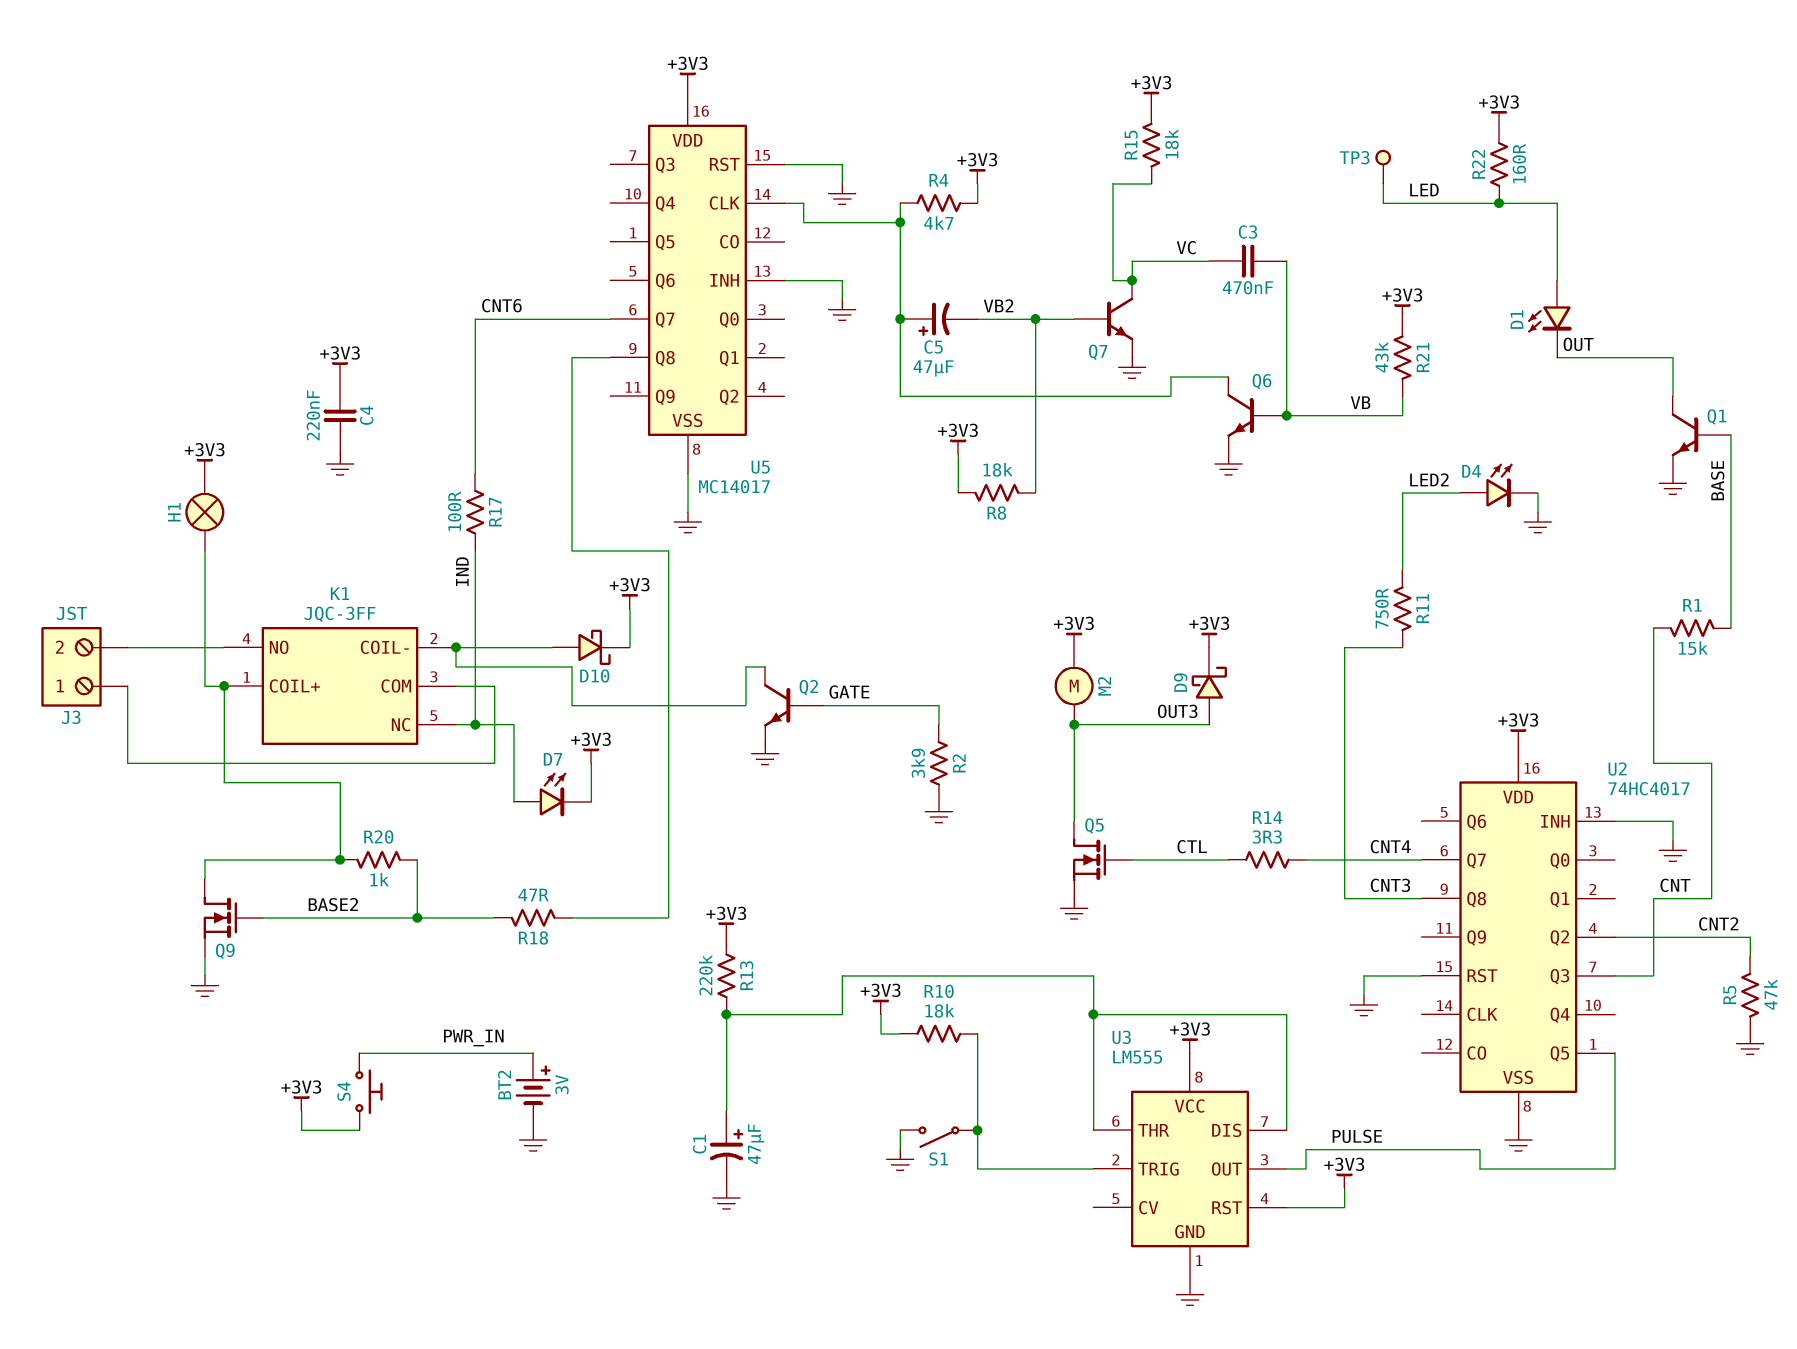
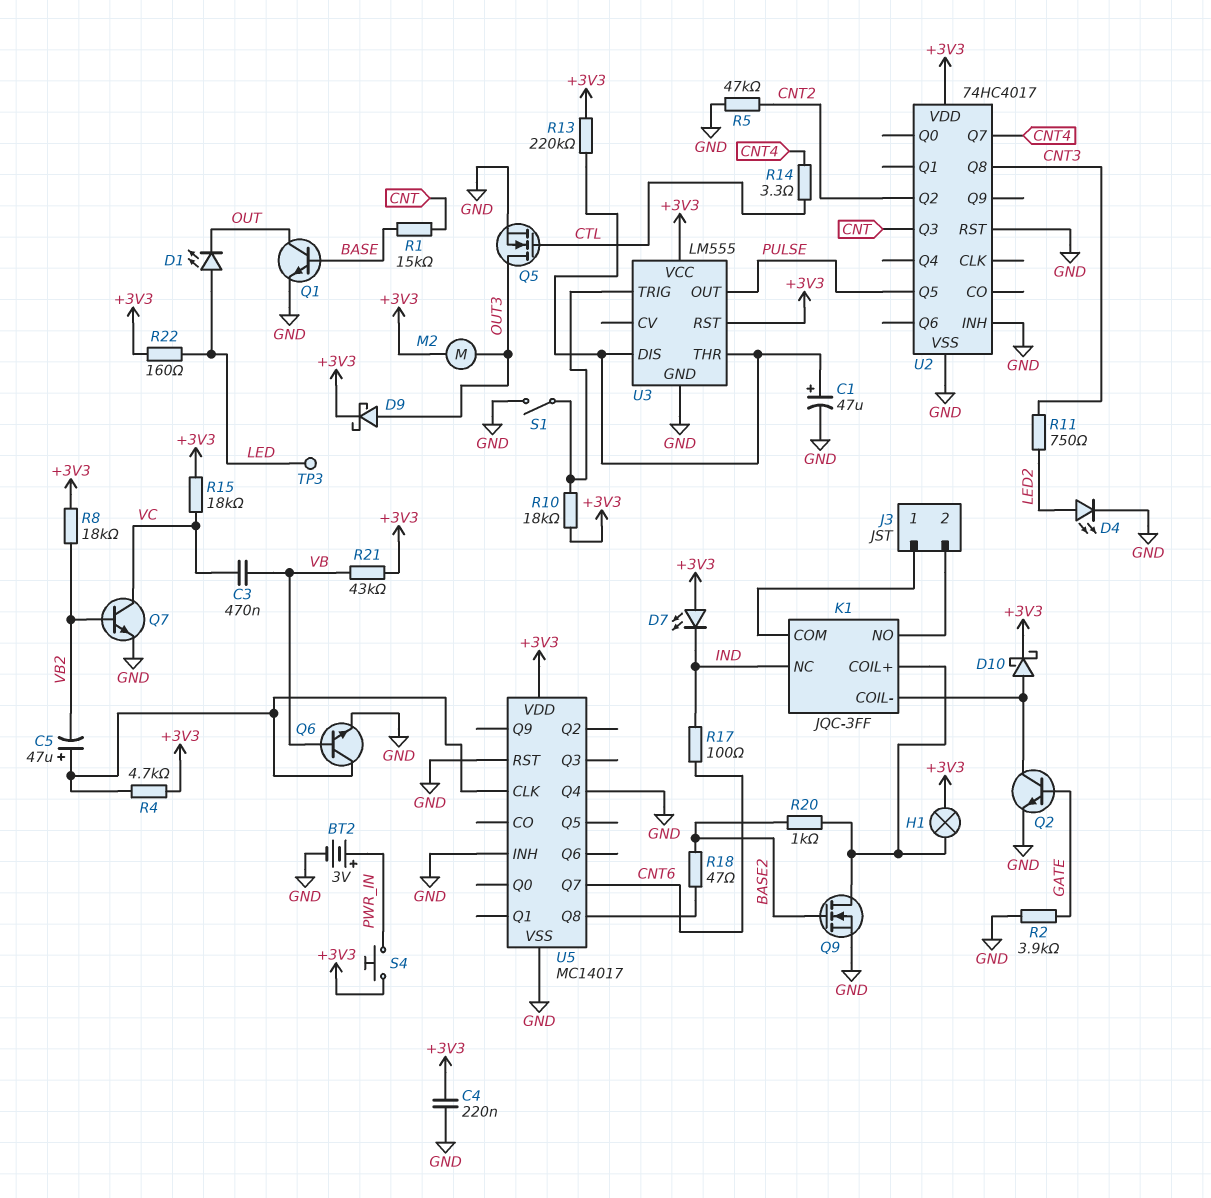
D7: LED (A IND, K +3V3) -> LED (A +3V3, K IND)
U5 pin Q4: none -> GND

